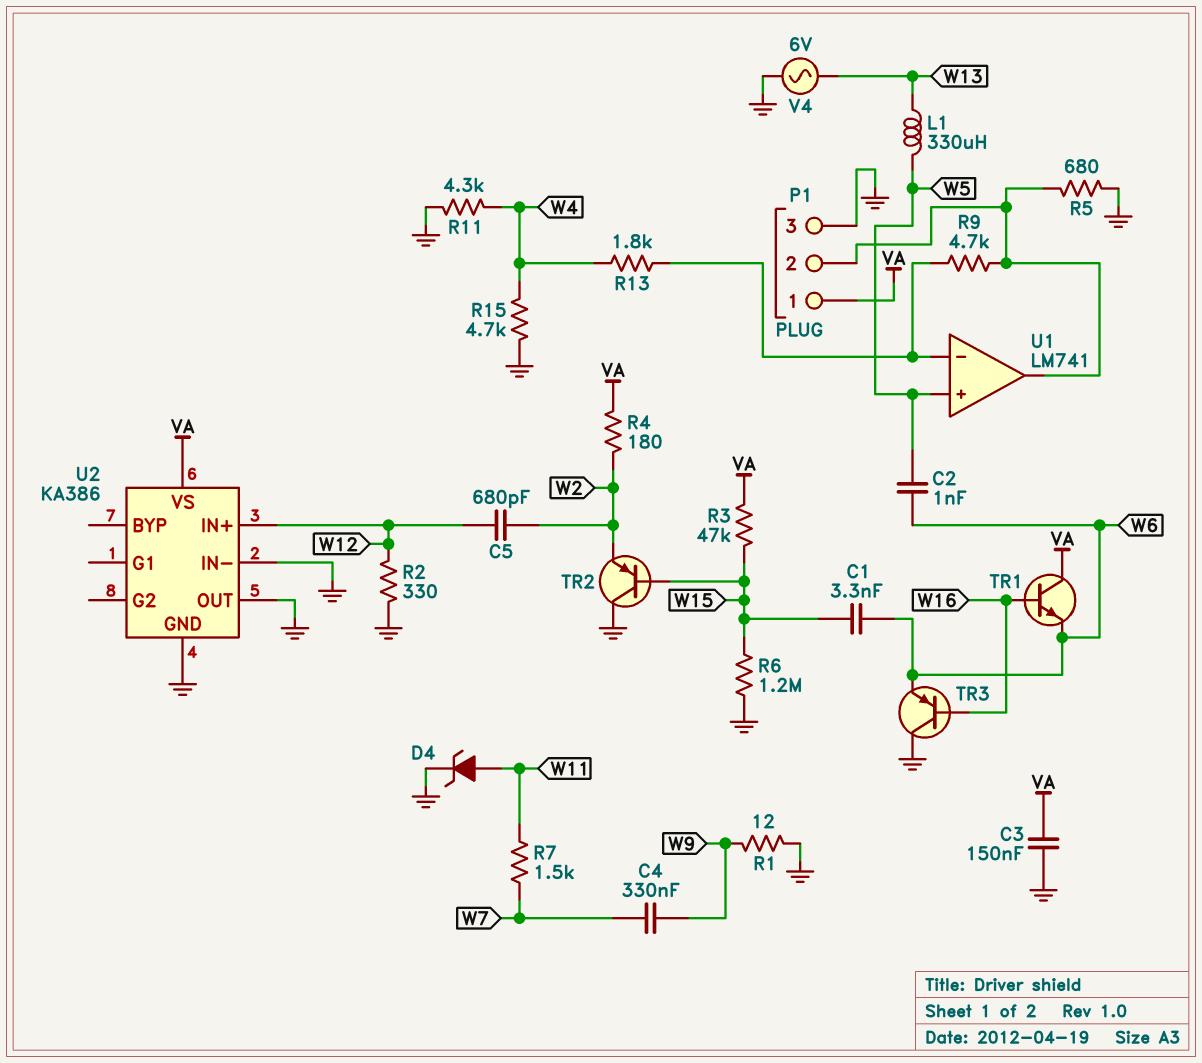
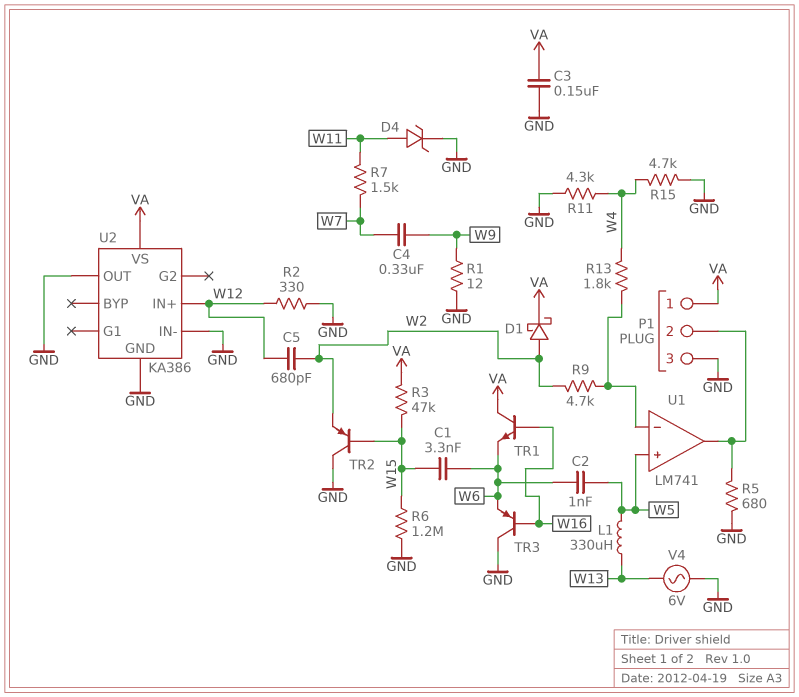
D1: none -> schottky (A W2, K VA)
R4: 180 (VA, W2) -> none
R9: 4.7k (P1/2, U1/in-) -> 4.7k (U1/in-, W2)

